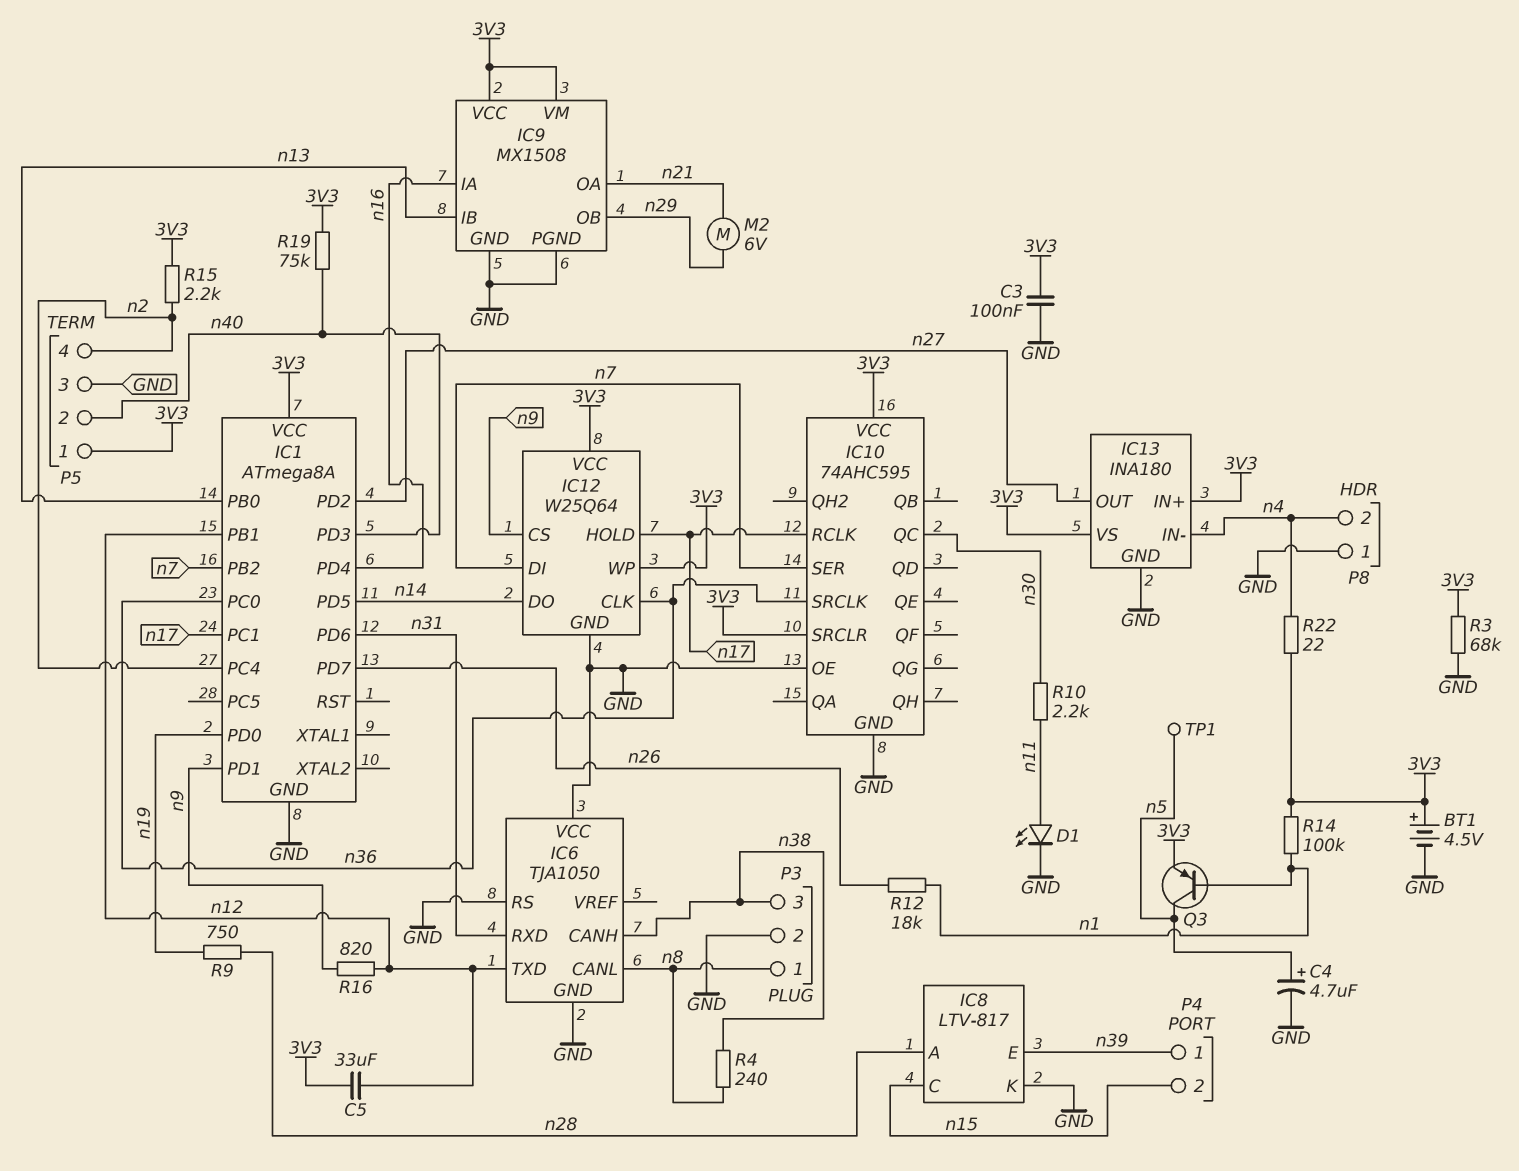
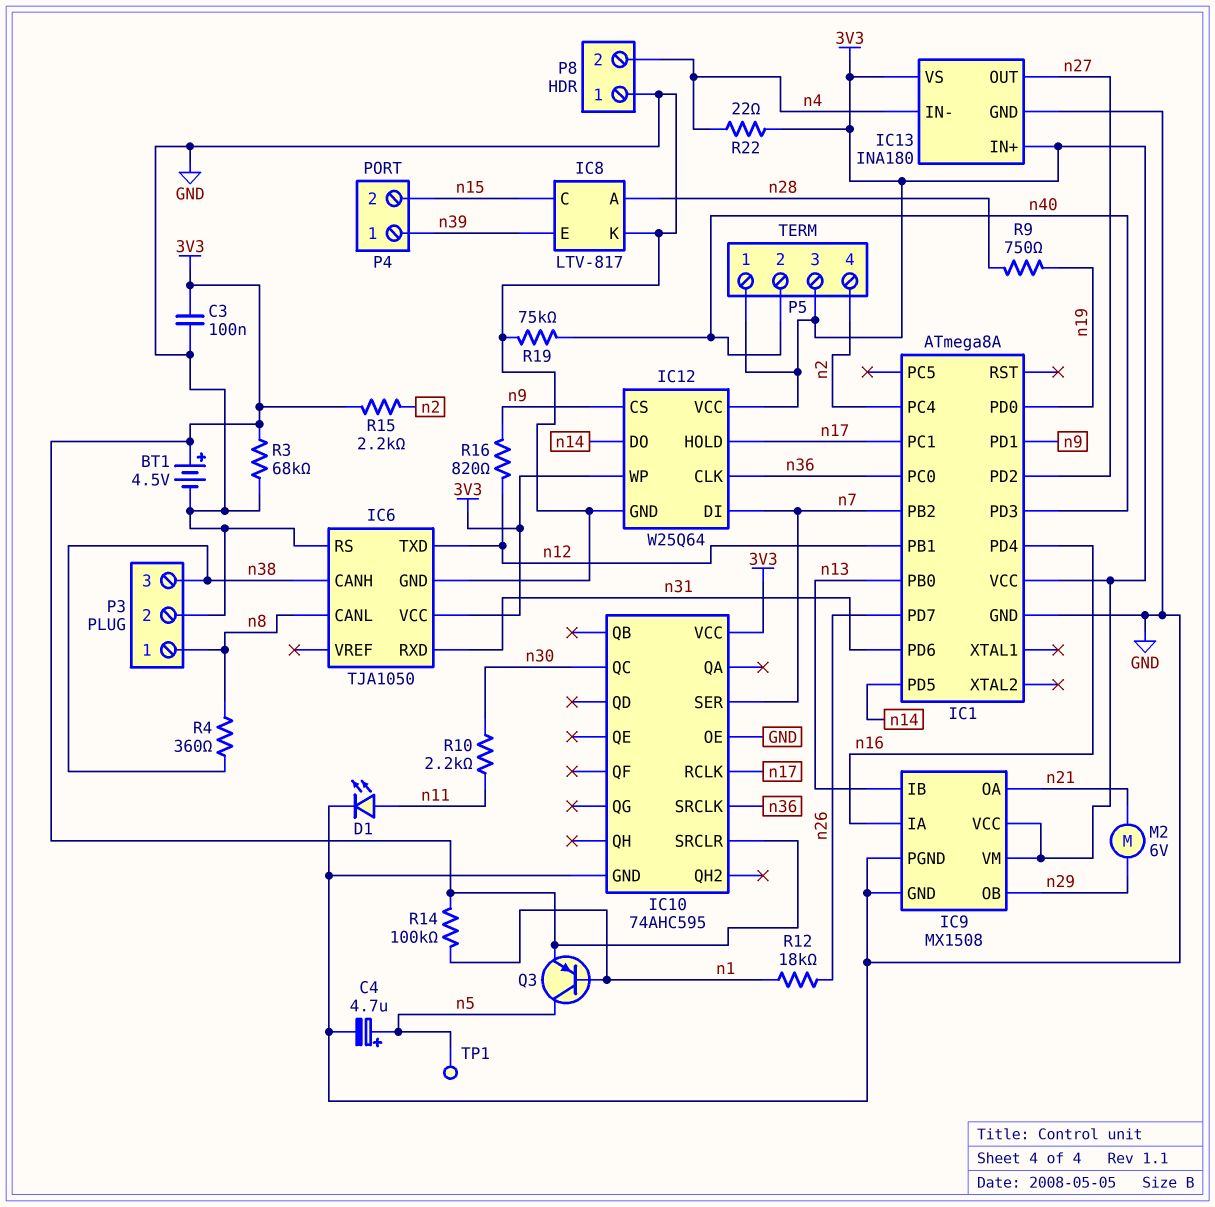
C5: 33uF (3V3, n12) -> none
IC6 pin VCC: GND -> 3V3
P5 pin 3: GND -> 3V3
R4: 240 (n8, n38) -> 360 (n8, n38)
R19: 75k (3V3, n40) -> 75k (GND, n40)

